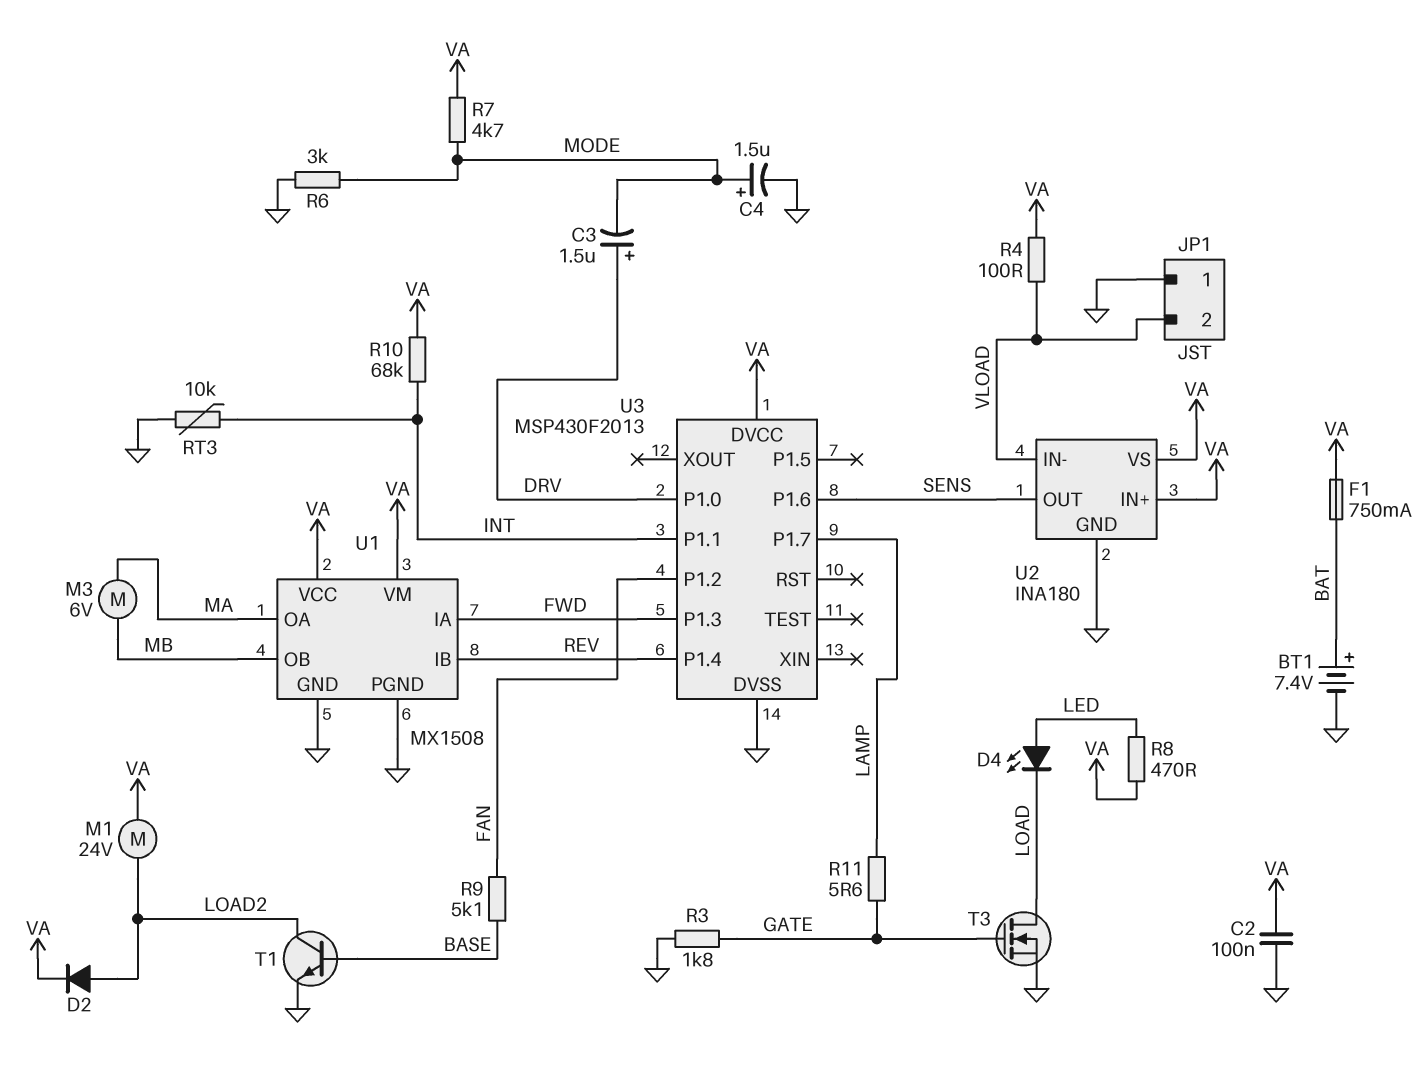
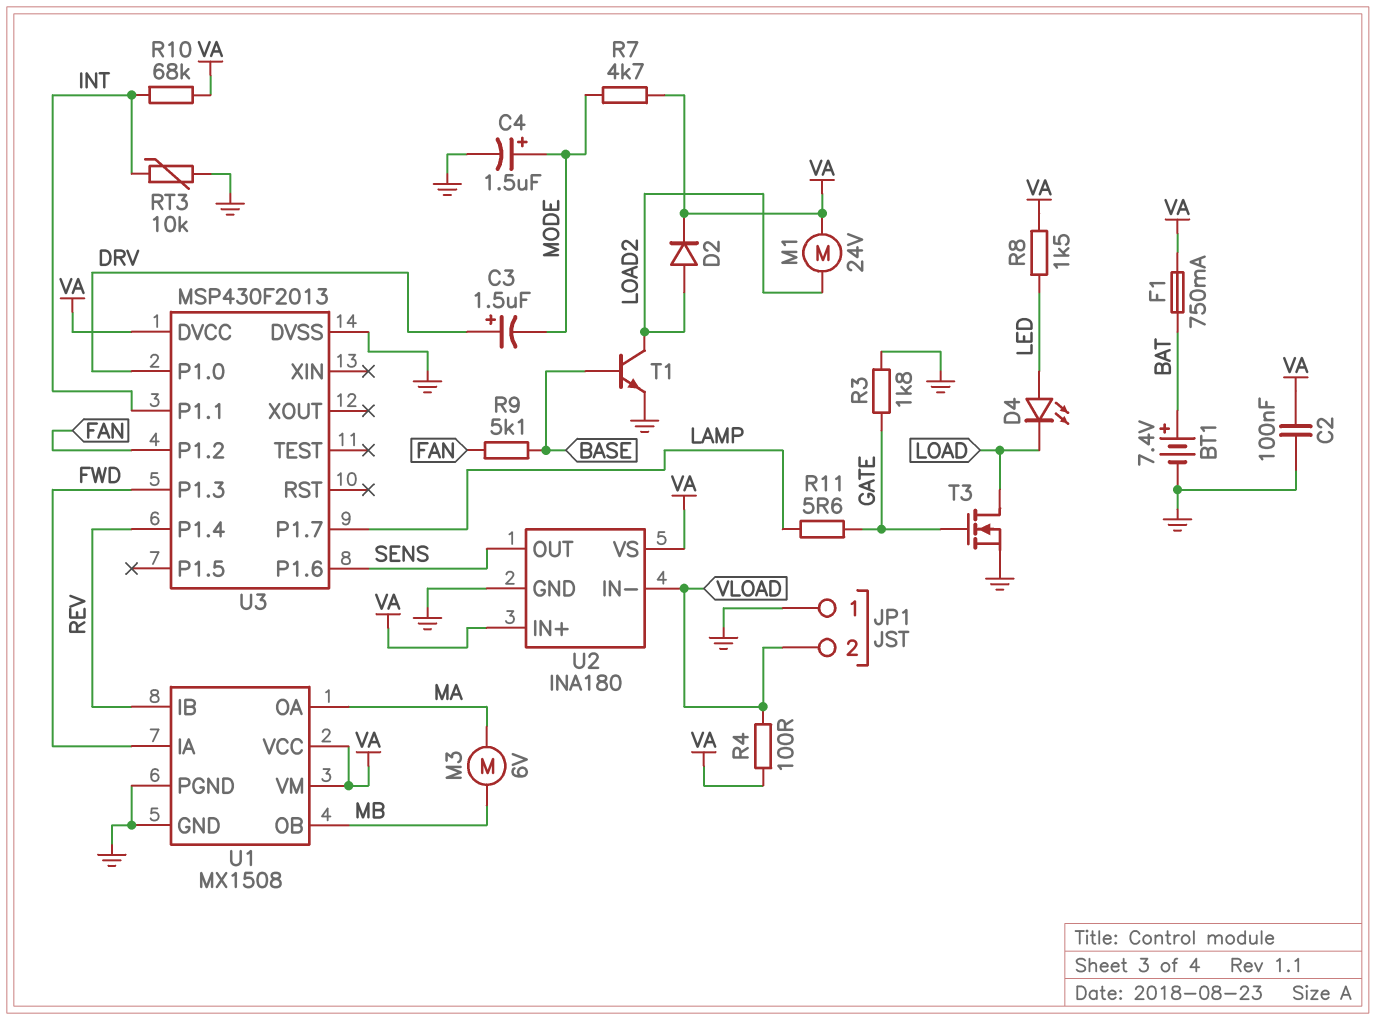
R6: 3k (GND, MODE) -> none
R8: 470 (LED, VA) -> 1.5k (LED, VA)

